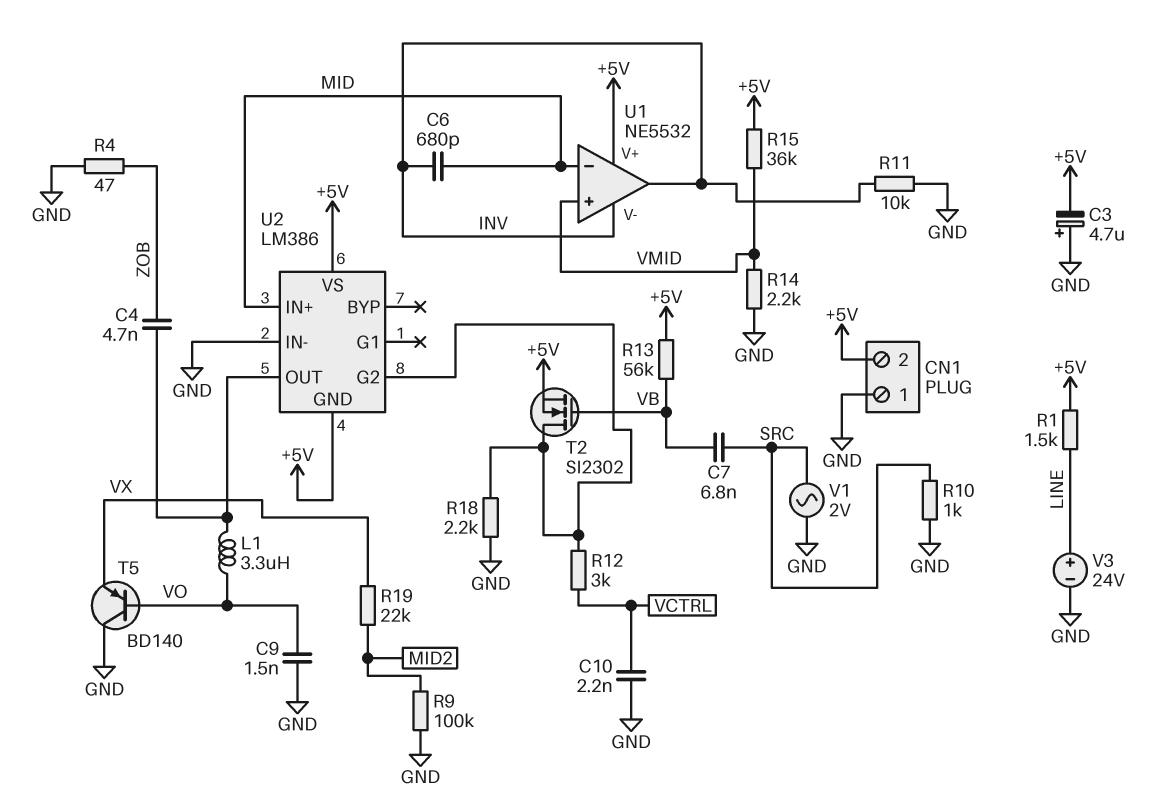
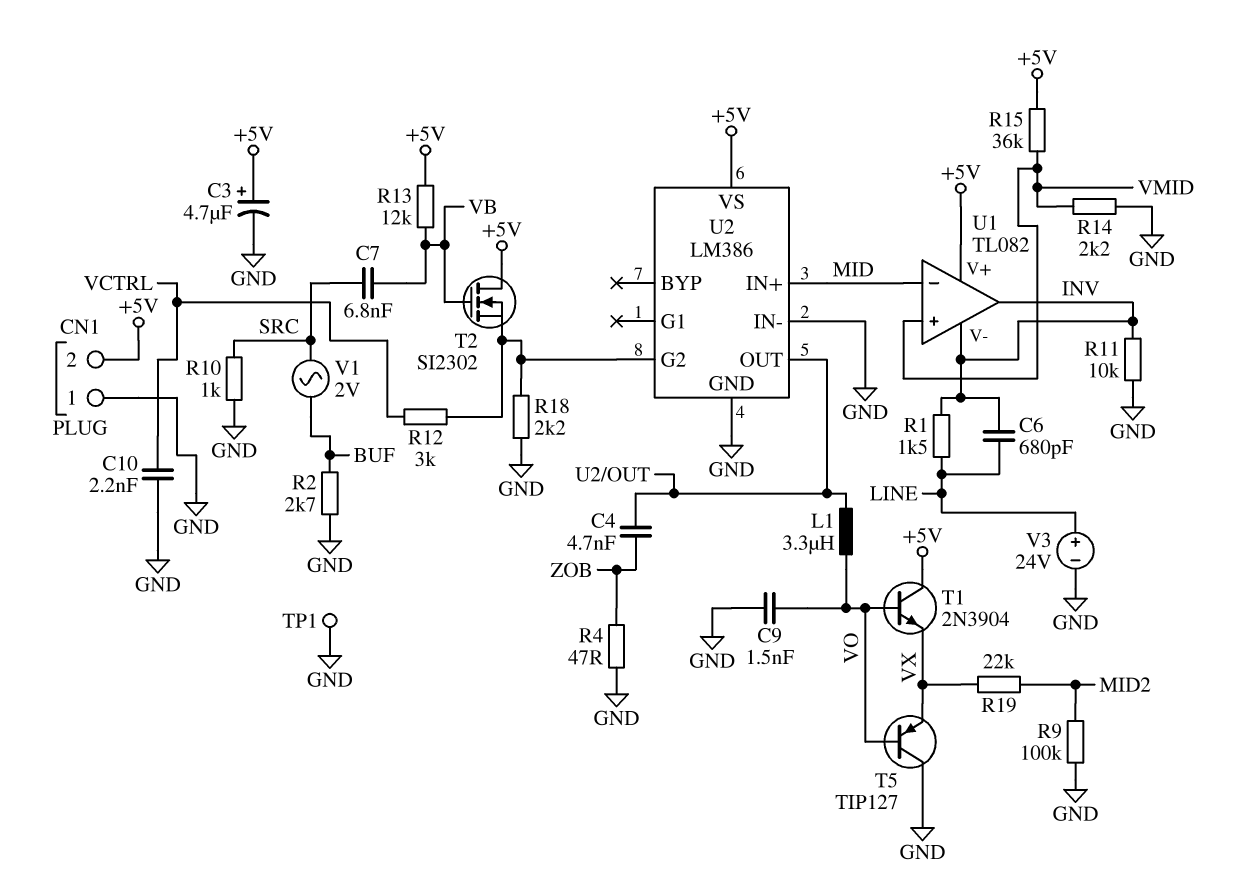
C3: 4.7uF (plus GND, minus +5V) -> 4.7uF (plus +5V, minus GND)
C6: 680pF (INV, MID) -> 680pF (INV, LINE)
R1: 1.5k (+5V, LINE) -> 1.5k (INV, LINE)
R2: none -> 2.7k (BUF, GND)
R13: 56k (+5V, VB) -> 12k (+5V, VB)
T1: none -> NPN 2N3904 (B VO, C +5V, E VX)
T2: NMOS SI2302 (G VB, D U2/G2, S +5V) -> NMOS SI2302 (G VB, D +5V, S U2/G2)
T5: PNP BD140 (B VO, C GND, E VX) -> PNP TIP127 (B VO, C GND, E VX)
TP1: none -> test point (GND)
U1: NE5532 -> TL082
U2 pin GND: +5V -> GND
V1: AC 2V (GND, SRC) -> AC 2V (BUF, SRC)

